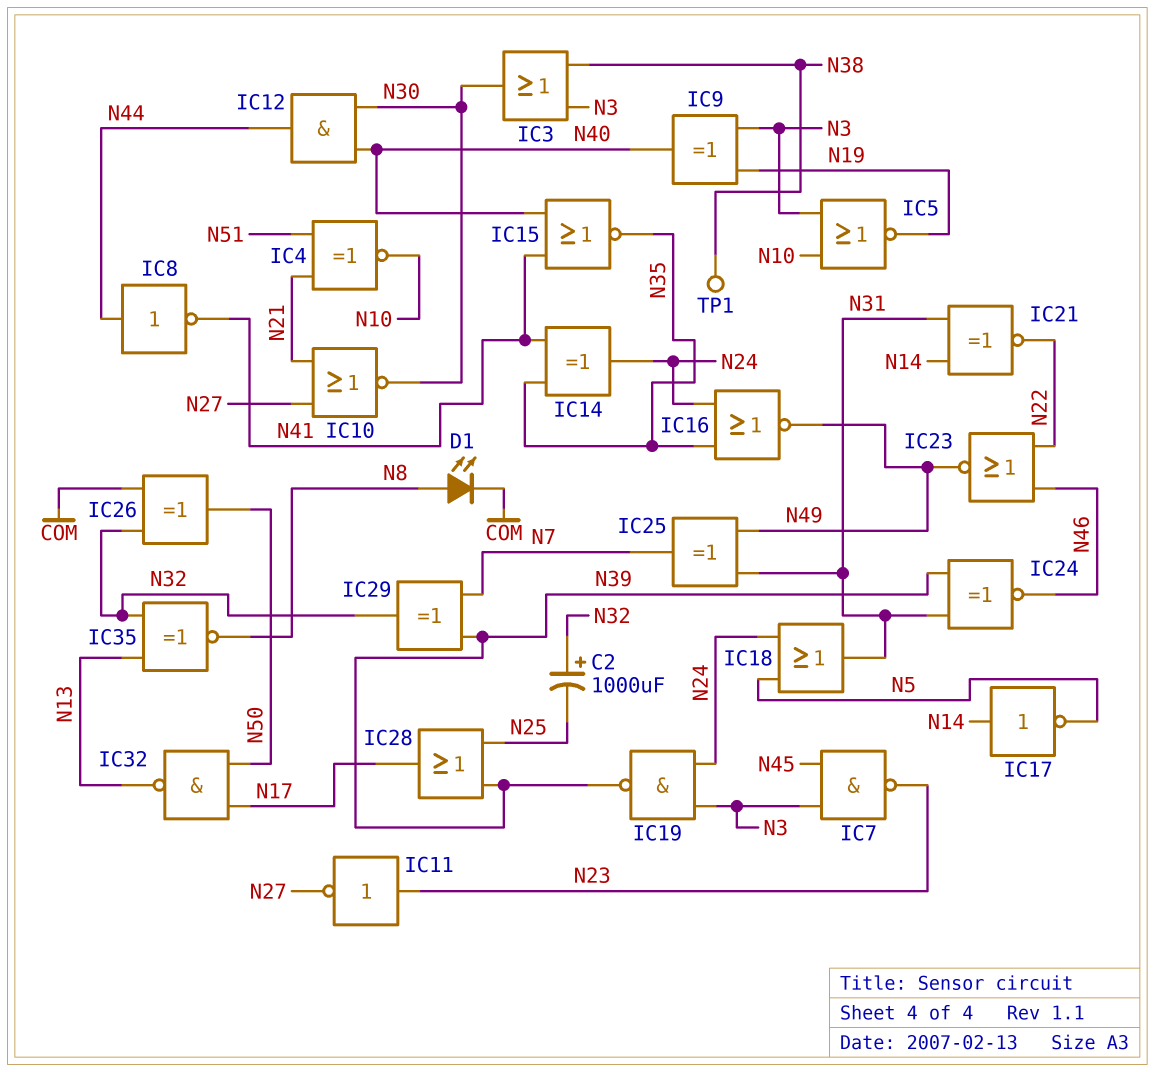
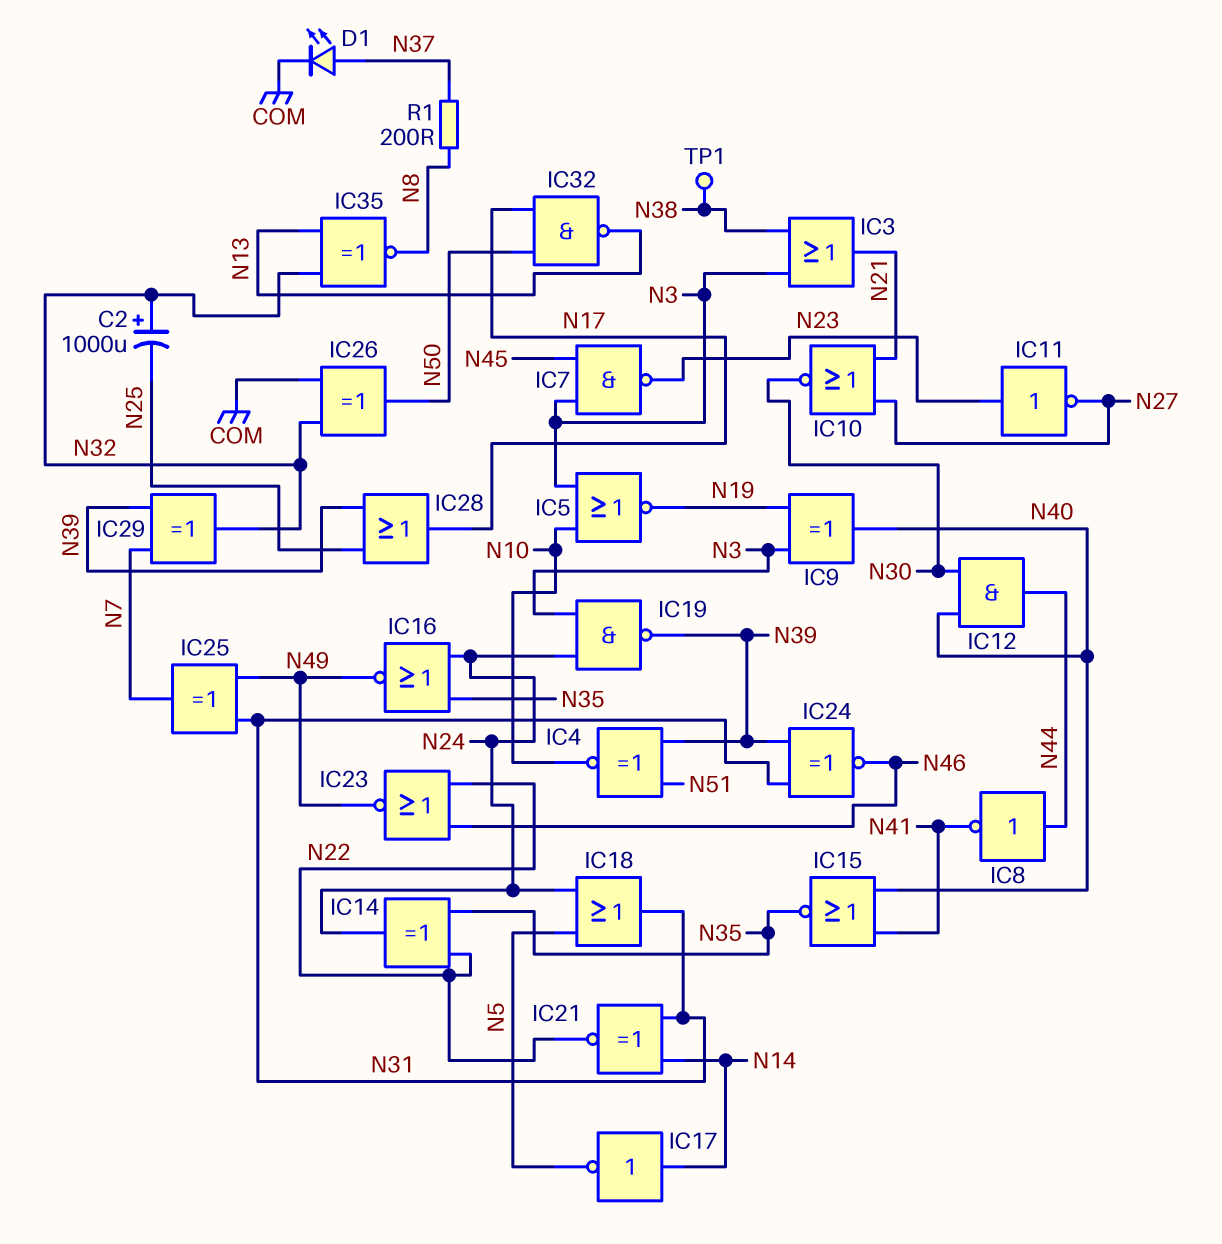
D1: LED (A N8, K COM) -> LED (A N37, K COM)
IC3: OR (in N3, in N38, out N30) -> OR (in N3, in N38, out N21)
IC4: XNOR (in N21, in N51, out N10) -> XNOR (in N39, in N51, out N10)
IC14: XOR (in N35, in N41, out N24) -> XOR (in N22, in N35, out N24)
R1: none -> 200 (N8, N37)

